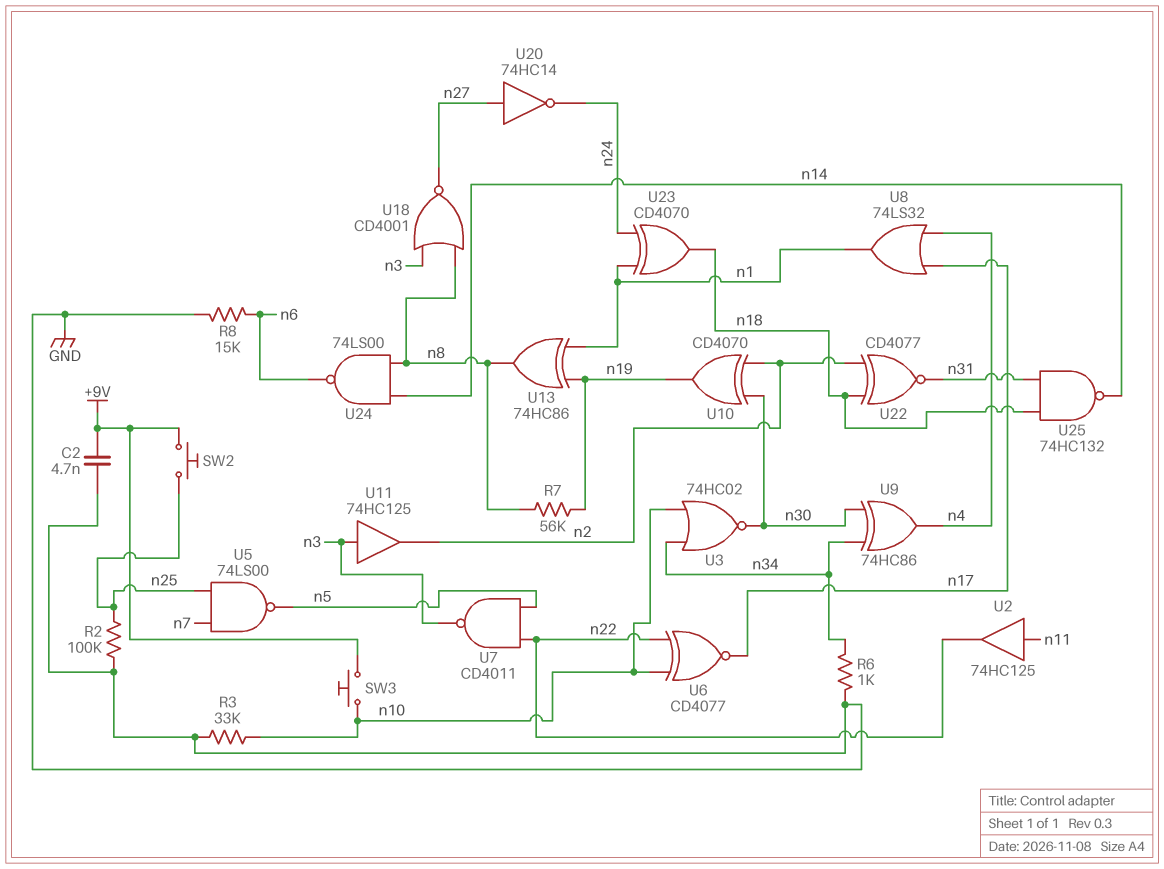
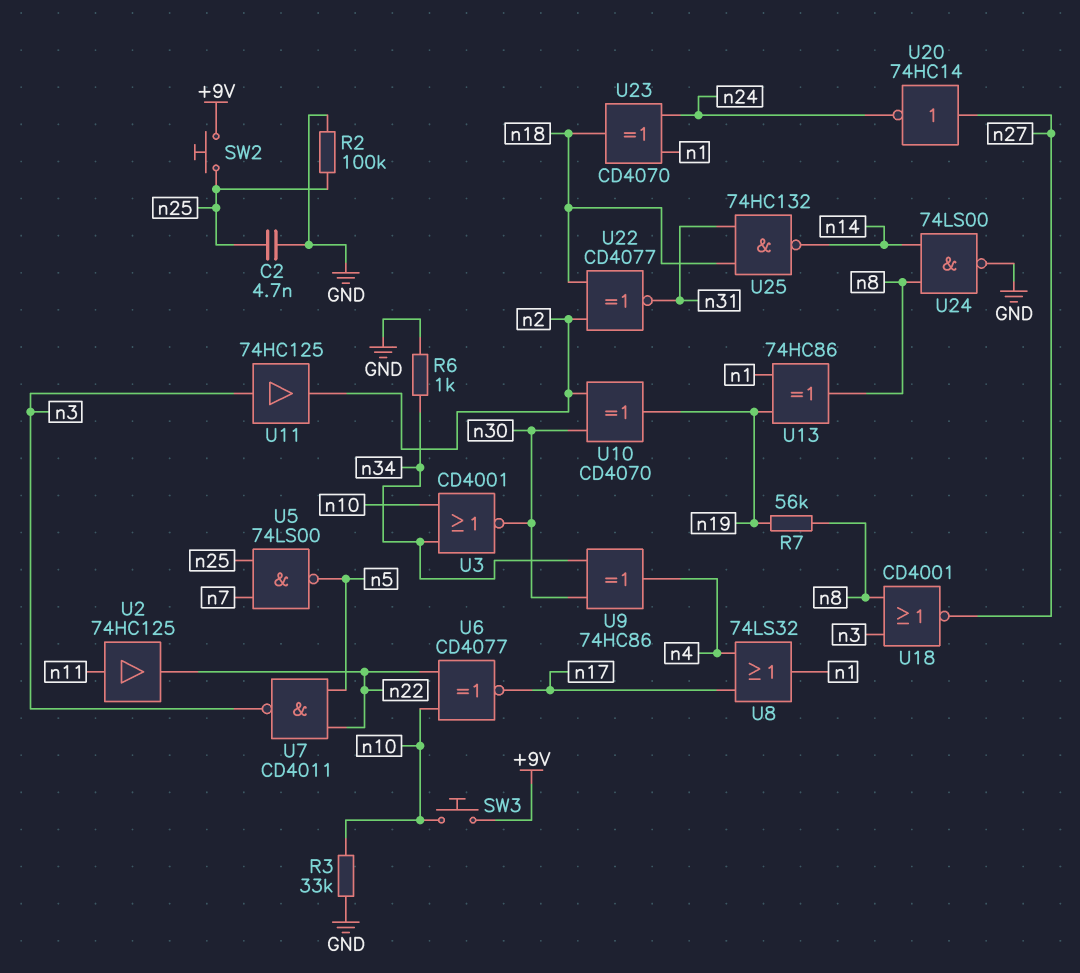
C2: 4.7nF (+9V, GND) -> 4.7nF (GND, n25)
R8: 15k (GND, n6) -> none
U3: NOR 74HC02 (in n10, in n34, out n30) -> NOR CD4001 (in n10, in n34, out n30)
U24: NAND 74LS00 (in n8, in n14, out n6) -> NAND 74LS00 (in n8, in n14, out GND)

